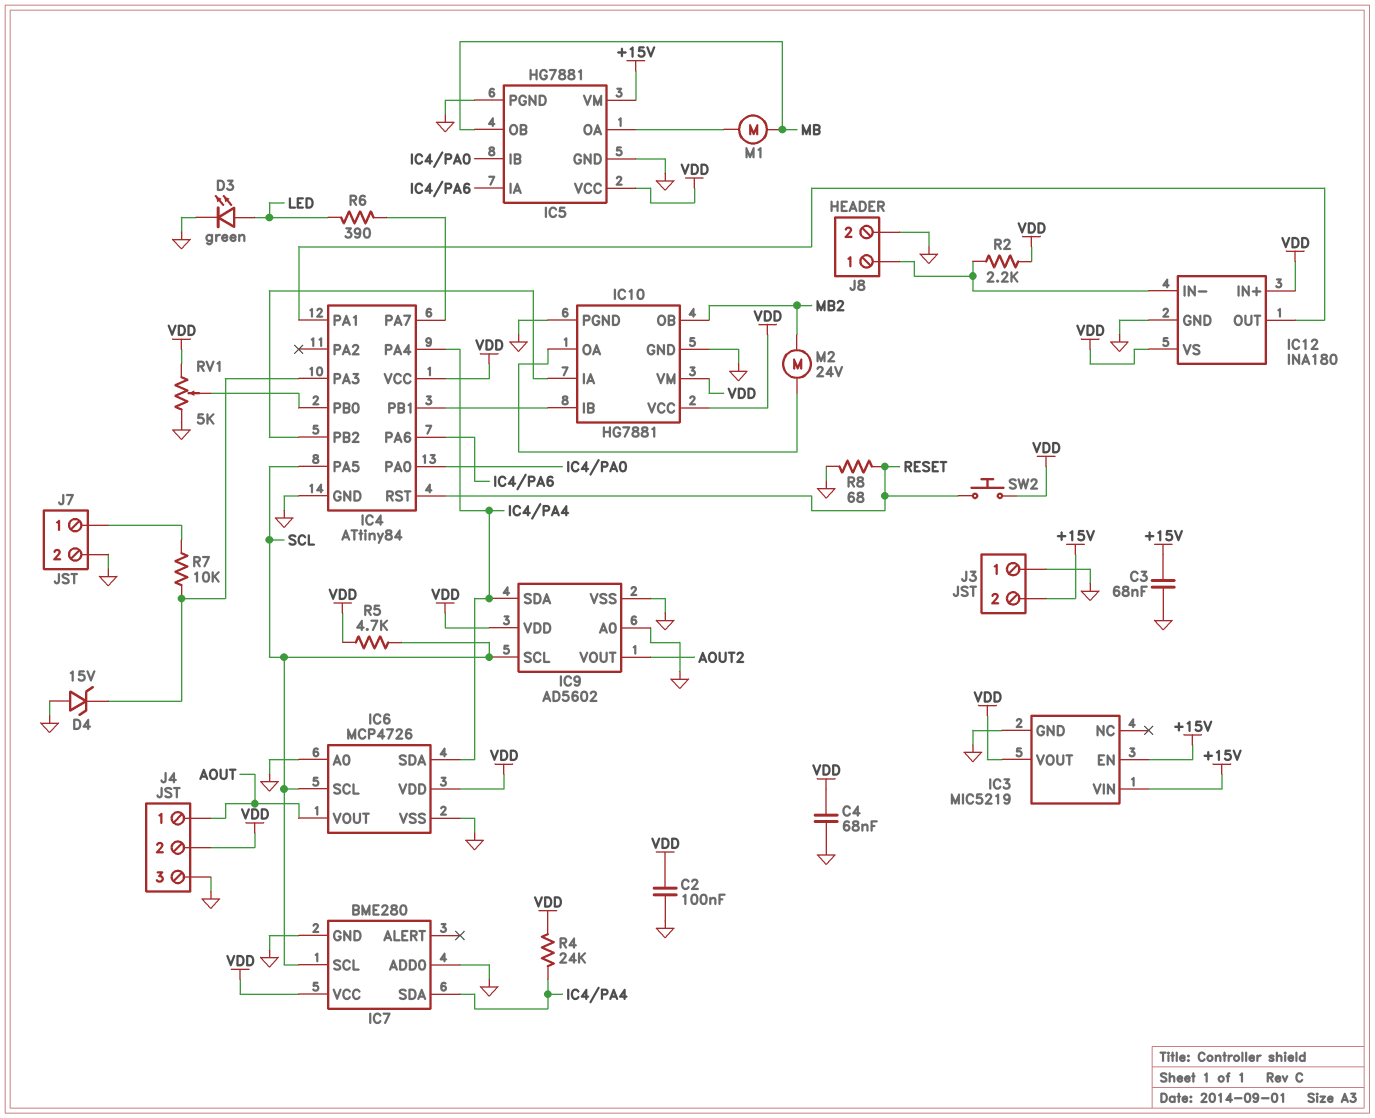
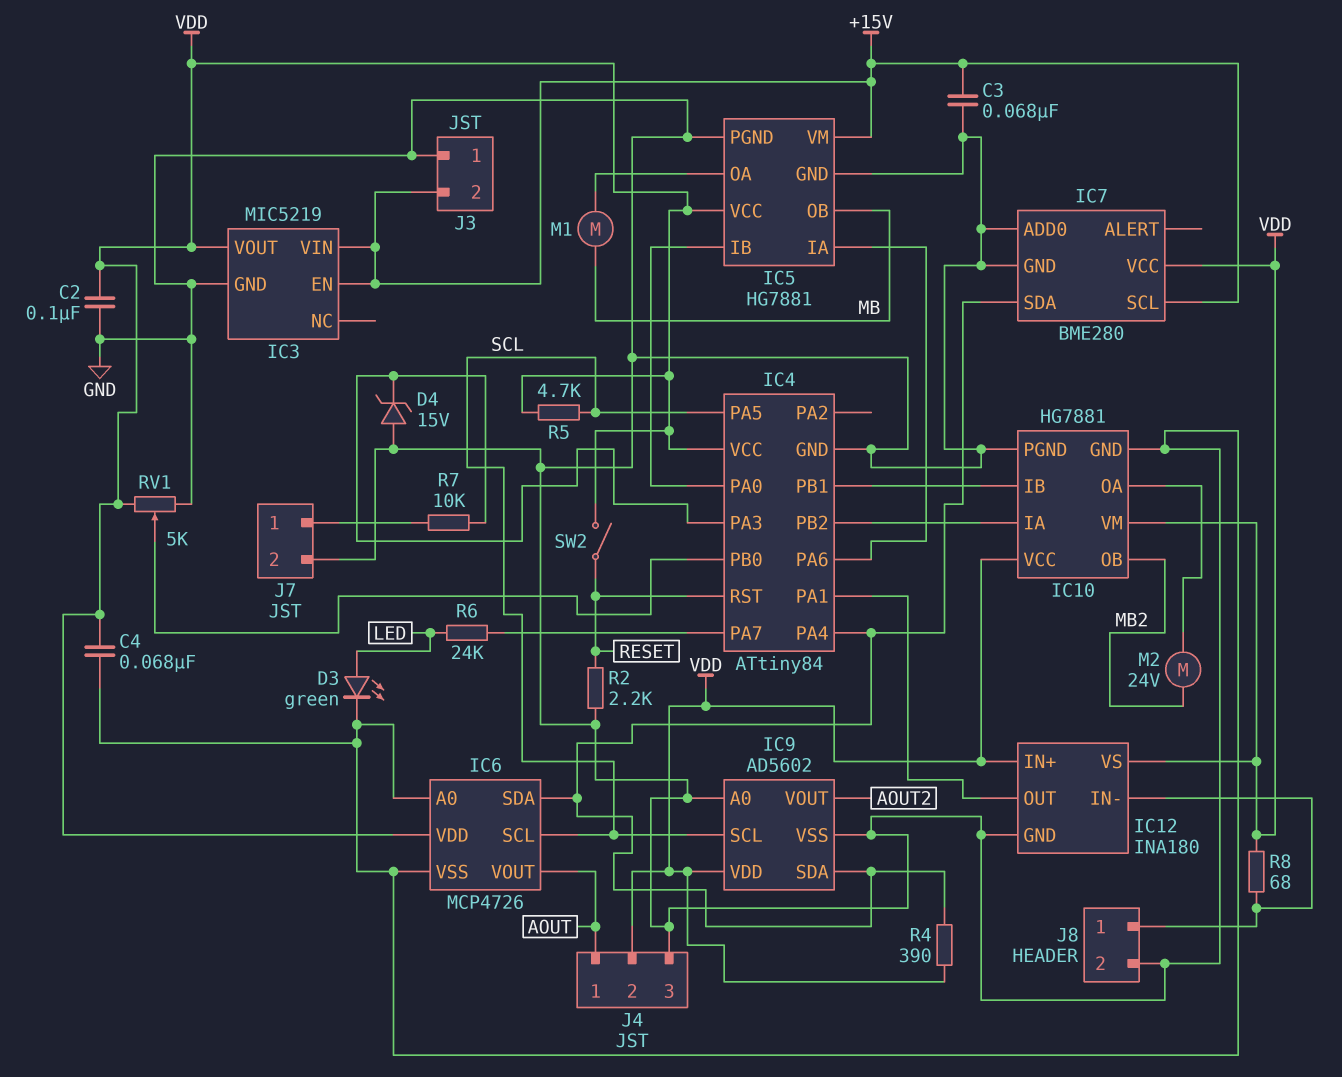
IC7 pin SCL: SCL -> +15V
R2: 2.2k (IC12/IN-, VDD) -> 2.2k (GND, RESET)
R4: 24k (IC4/PA4, VDD) -> 390 (IC4/PA4, VDD)
R6: 390 (IC4/PA7, LED) -> 24k (IC4/PA7, LED)
R8: 68 (GND, RESET) -> 68 (IC12/IN-, VDD)
SW2: button (RESET, VDD) -> switch (RESET, VDD)

